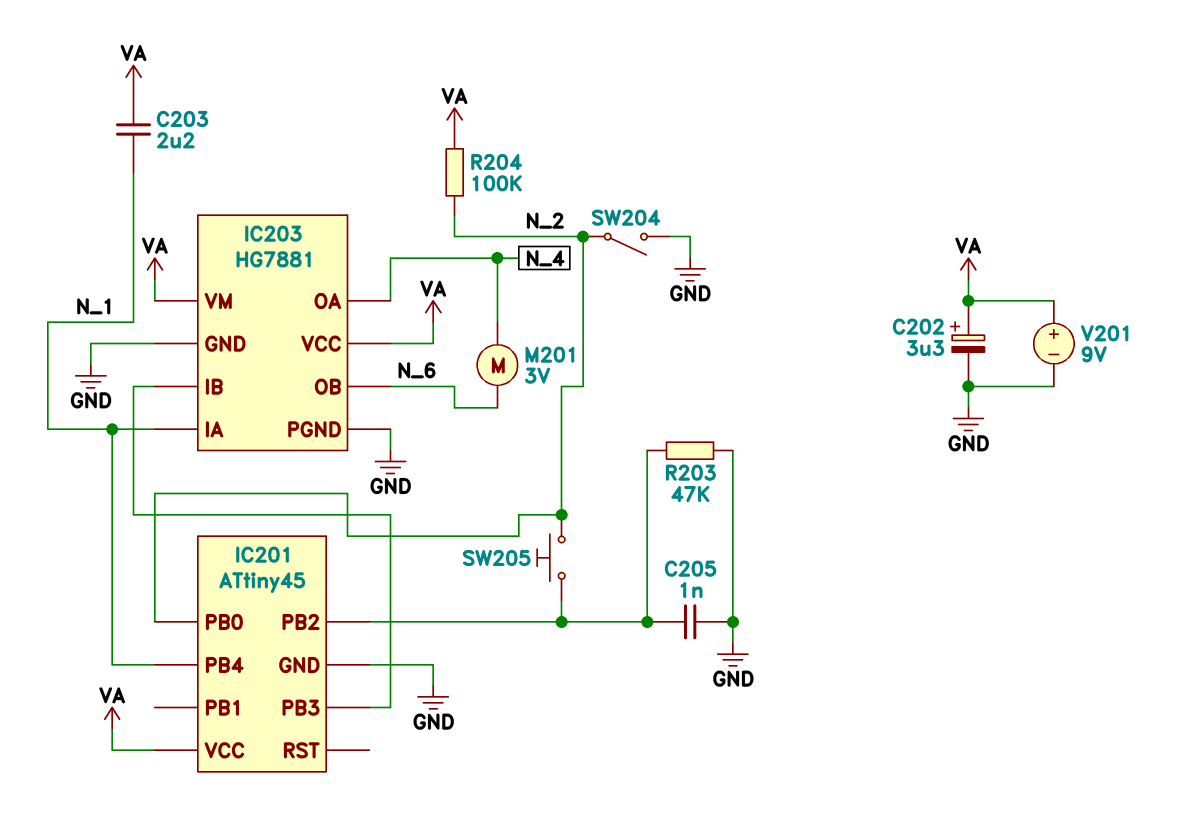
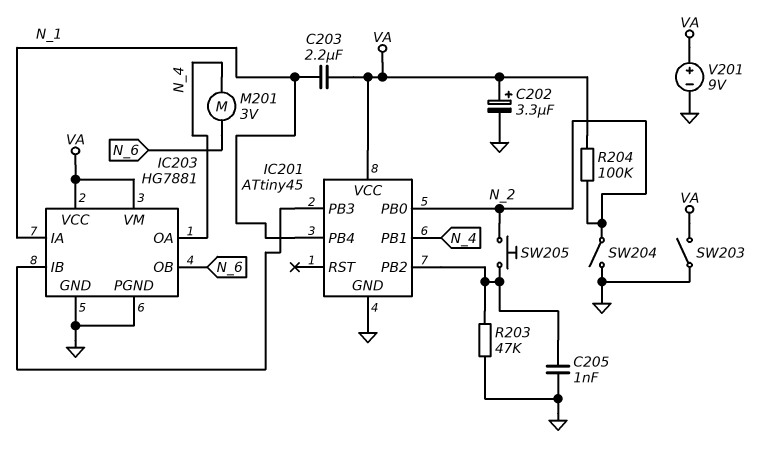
IC201 pin PB1: none -> N_4
SW203: none -> switch (GND, VA)

